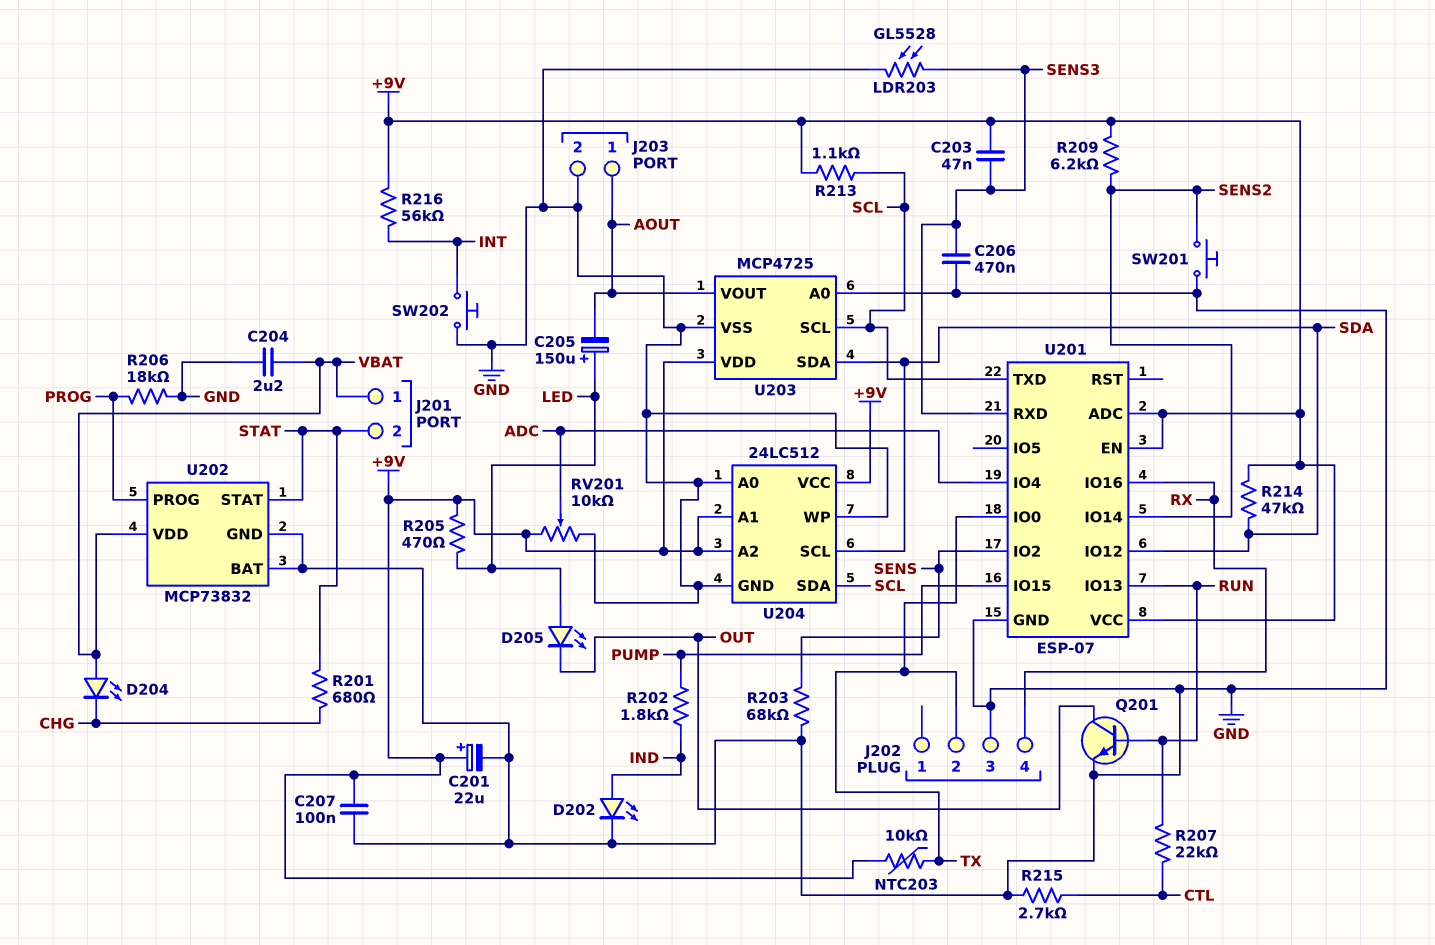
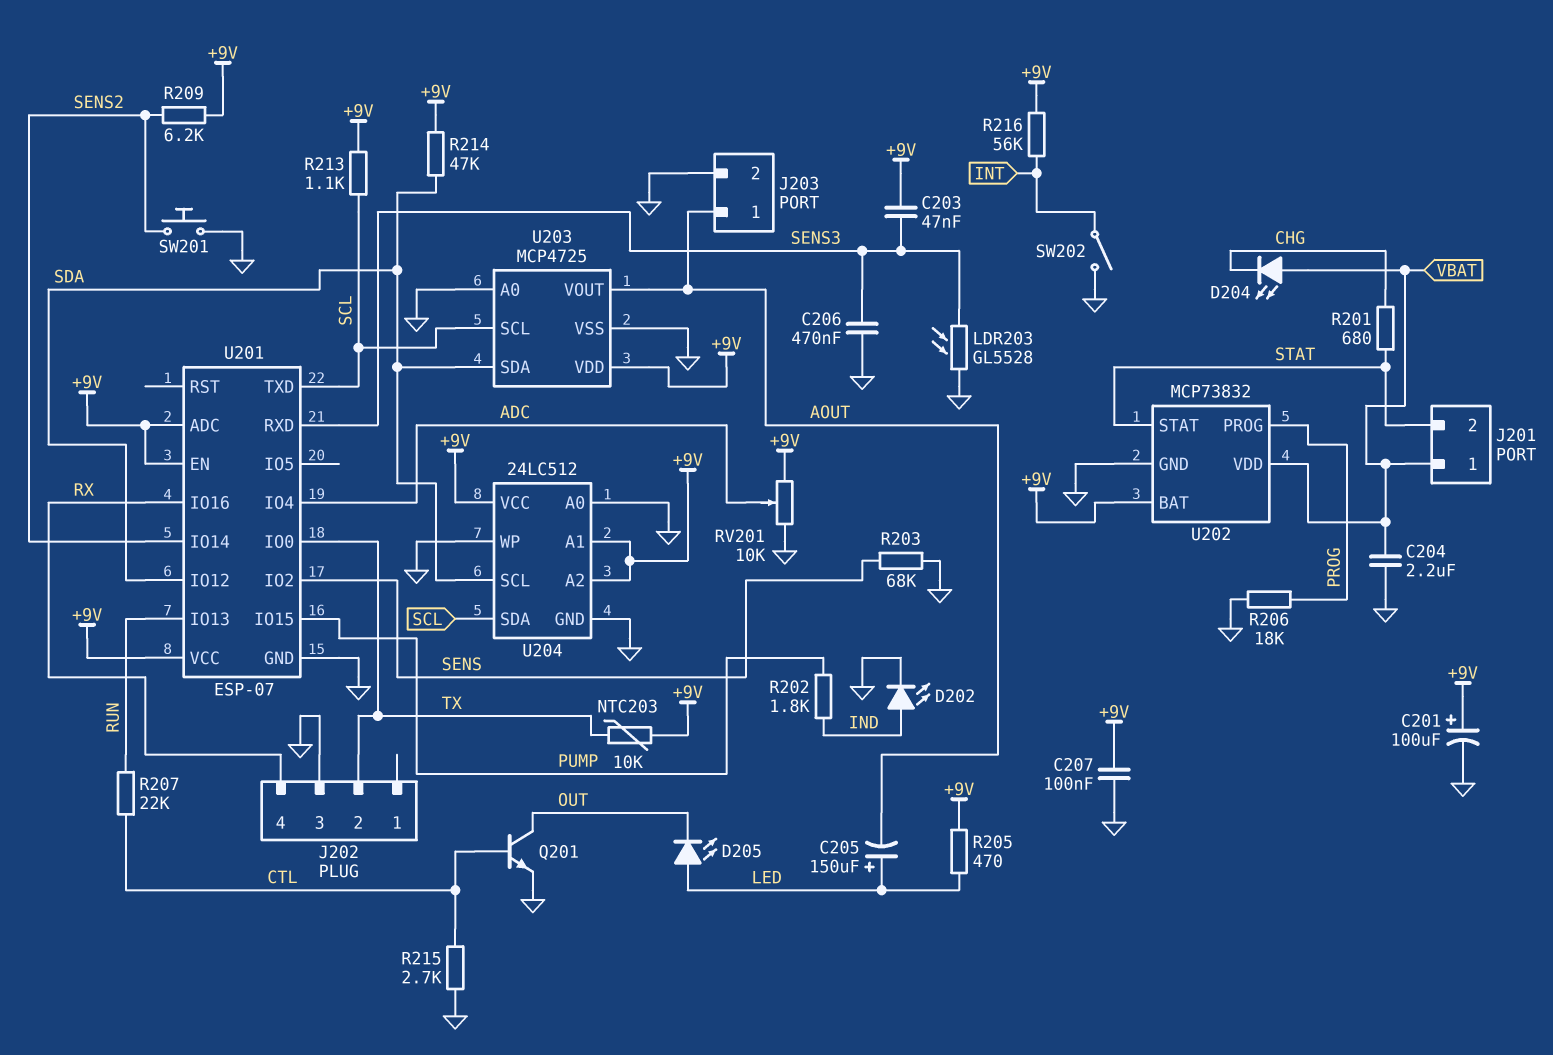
C201: 22uF (plus +9V, minus GND) -> 100uF (plus +9V, minus GND)
Q201: NPN (B RUN, C OUT, E GND) -> NPN (B CTL, C OUT, E GND)
SW202: button (GND, INT) -> switch (GND, INT)
U202 pin BAT: GND -> +9V

